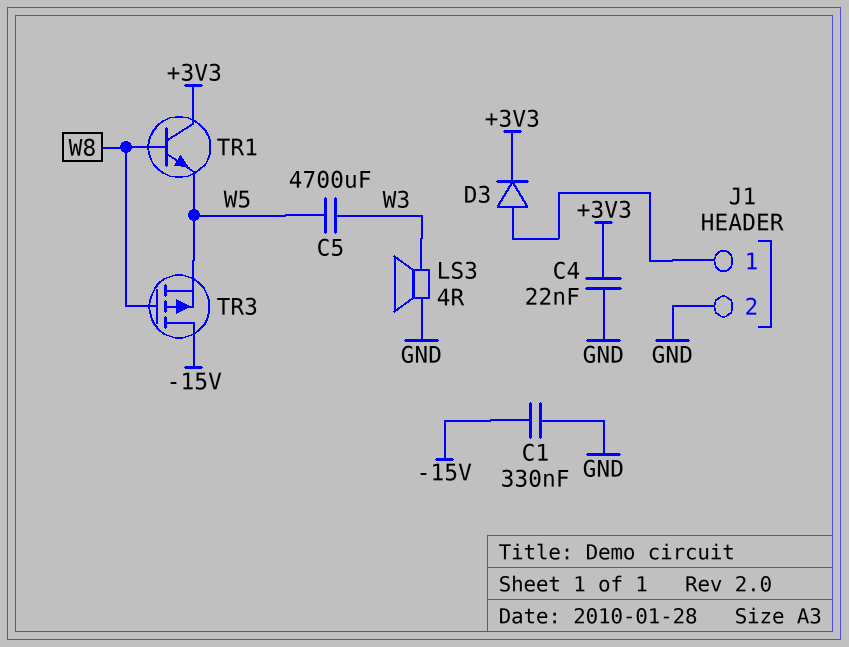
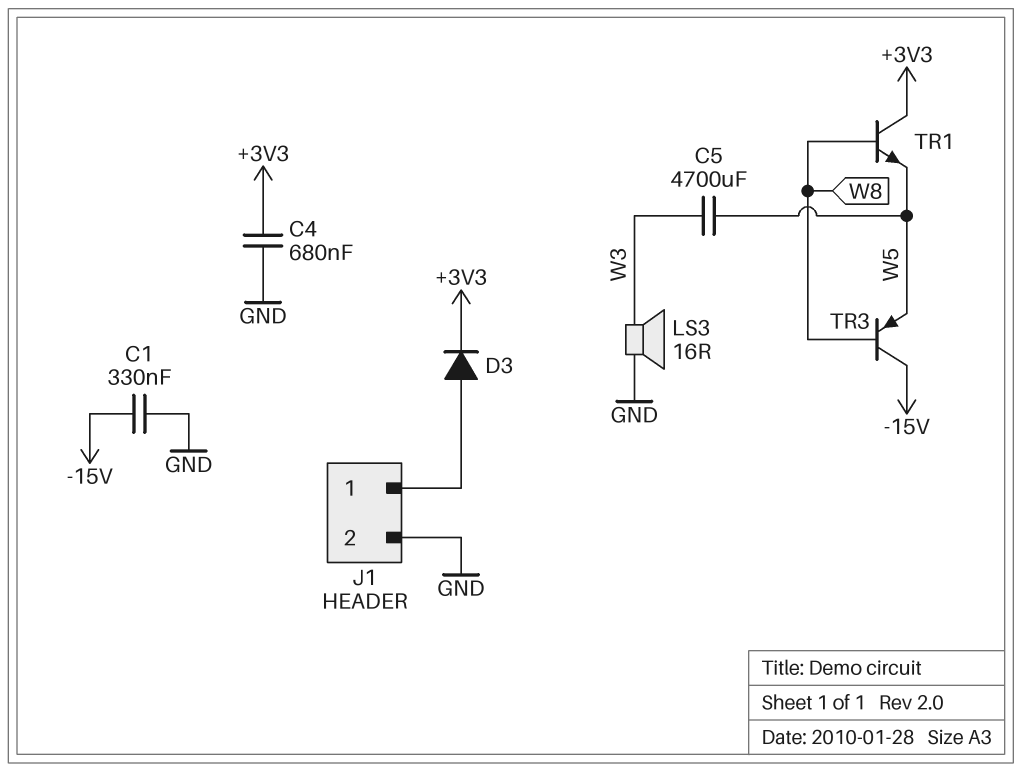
C4: 22nF (+3V3, GND) -> 680nF (+3V3, GND)
LS3: speaker 4R (GND, W3) -> speaker 16R (GND, W3)
TR3: PMOS (G W8, D -15V, S W5) -> PNP (B W8, C -15V, E W5)

